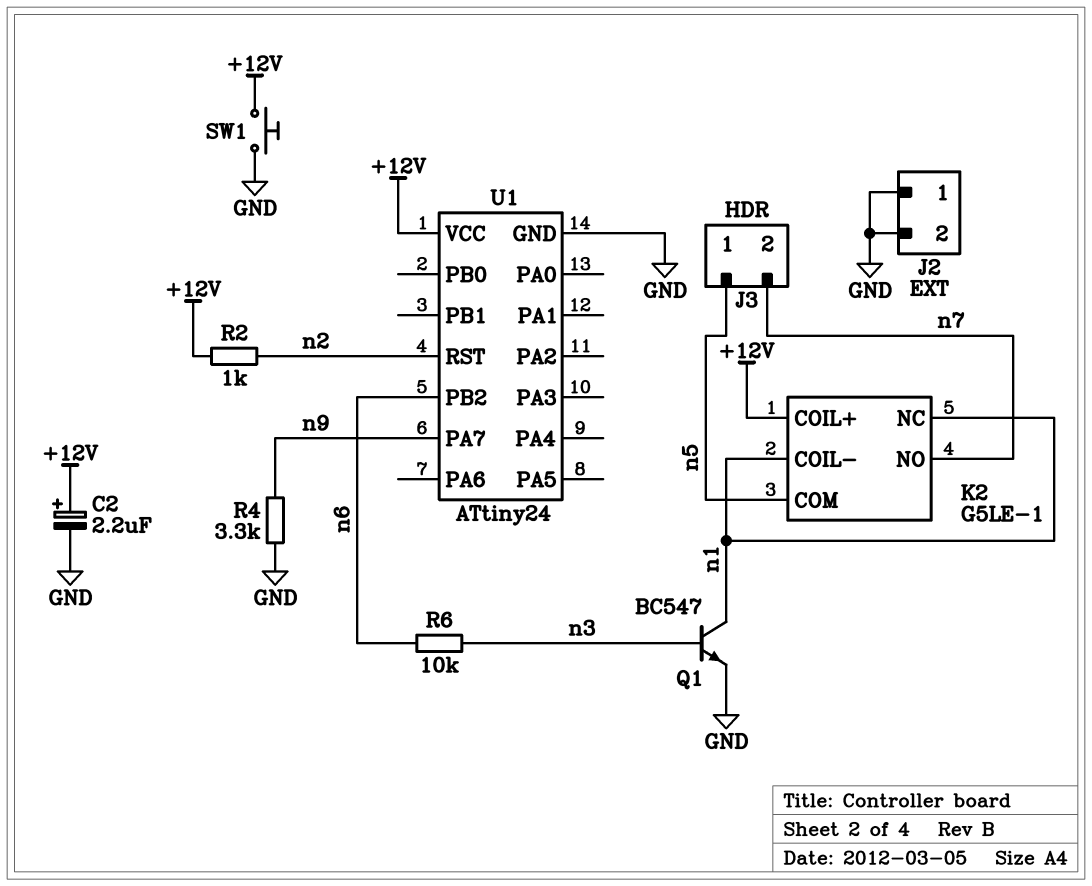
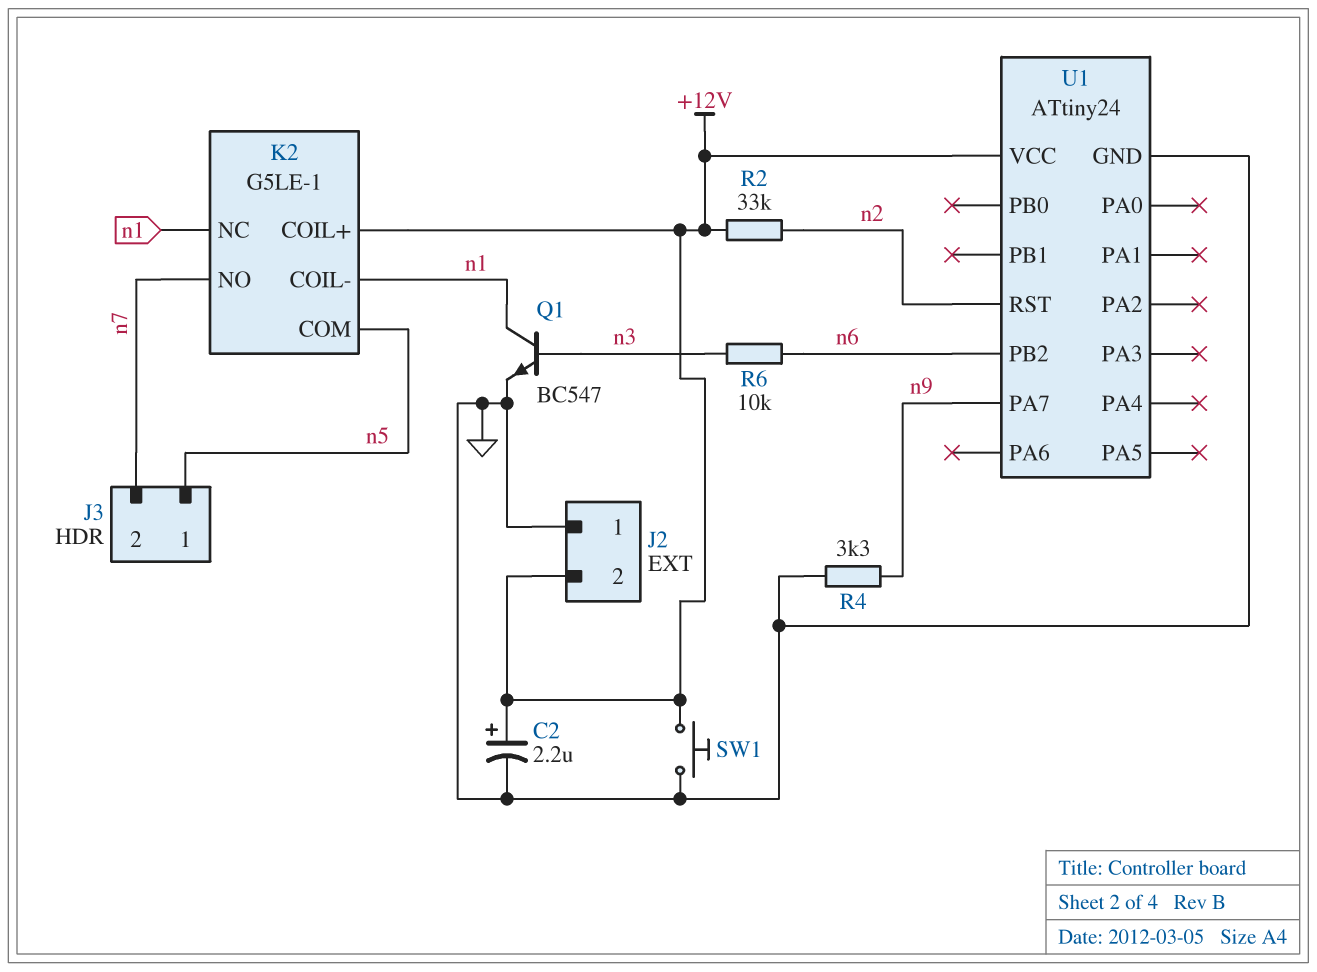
J2 pin 2: GND -> +12V
R2: 1k (+12V, n2) -> 33k (+12V, n2)

